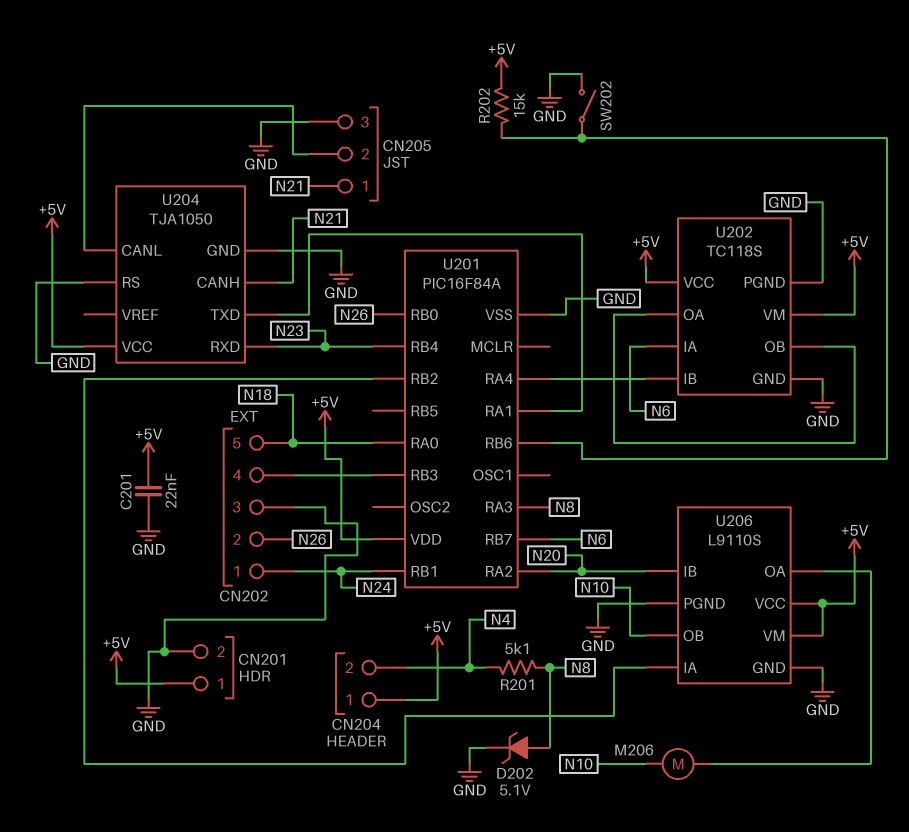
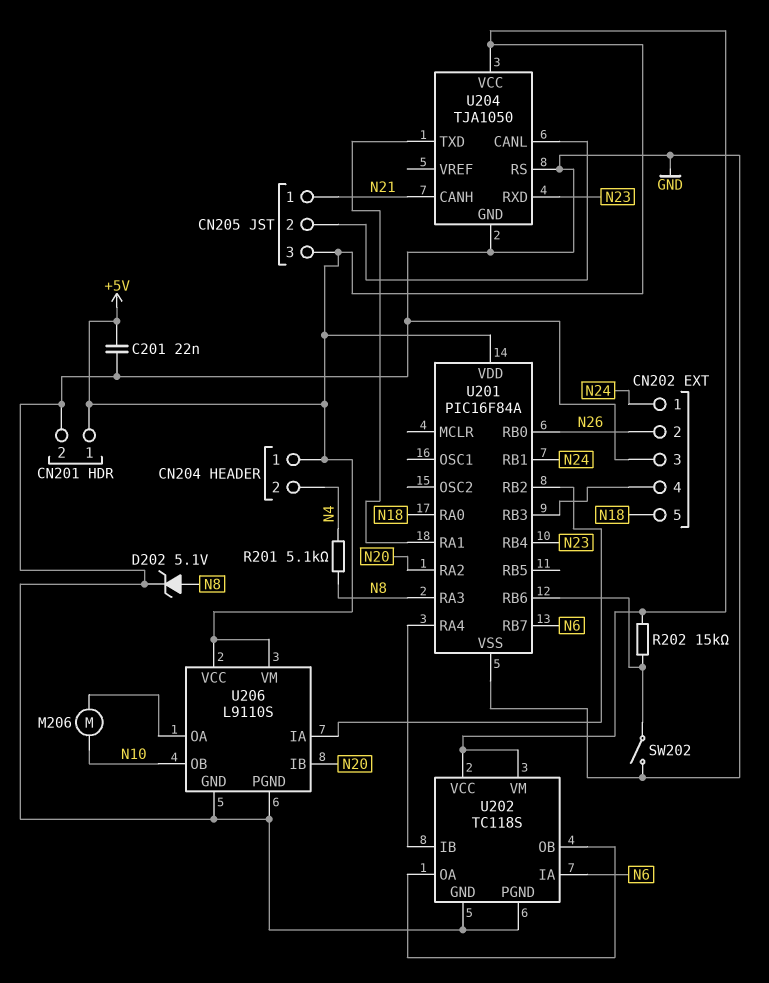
CN205 pin 3: GND -> +5V

